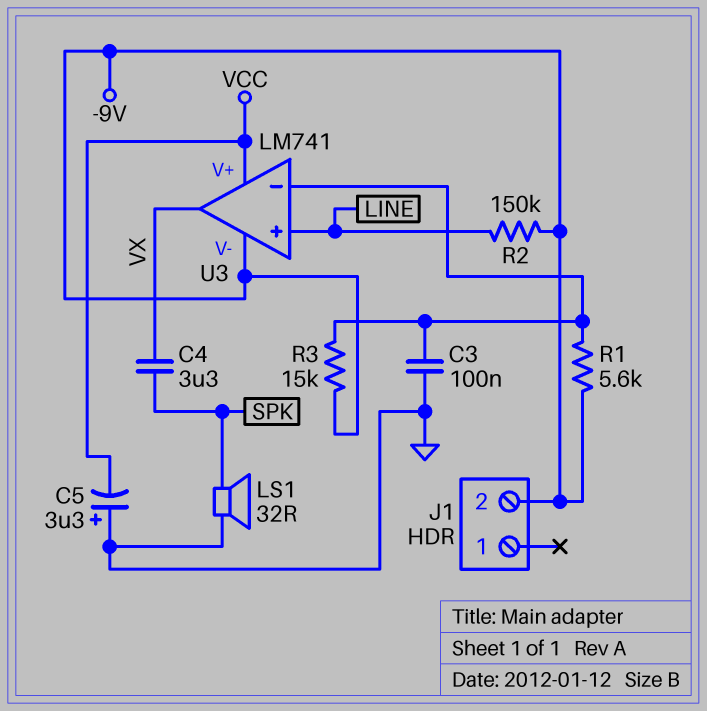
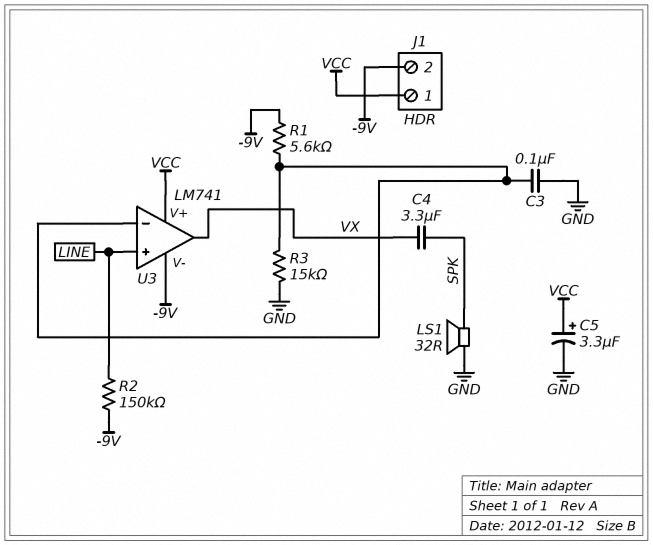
C5: 3.3uF (plus GND, minus VCC) -> 3.3uF (plus VCC, minus GND)
J1 pin 1: none -> VCC
R3: 15k (-9V, U3/in-) -> 15k (GND, U3/in-)

